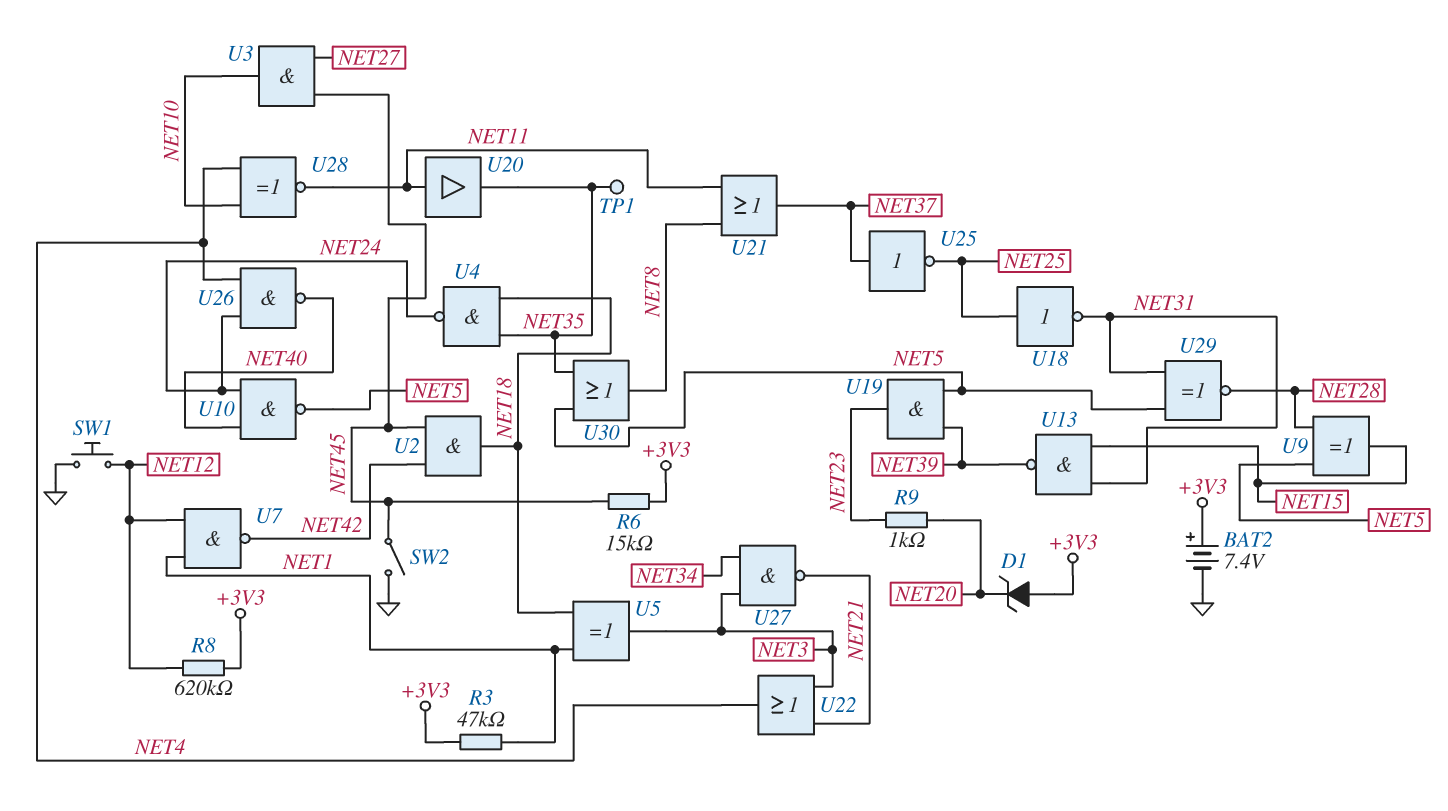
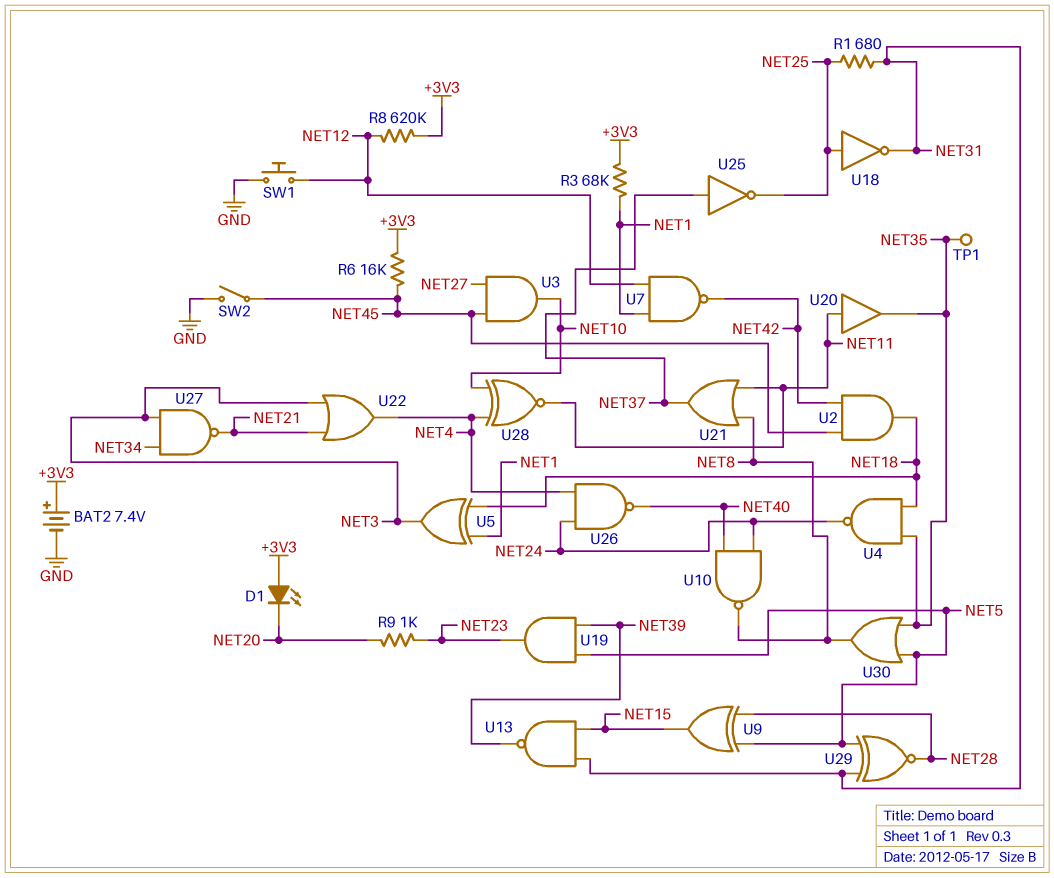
D1: zener (A +3V3, K NET20) -> LED (A +3V3, K NET20)
R1: none -> 680 (NET25, NET31)
R3: 47k (+3V3, NET1) -> 68k (+3V3, NET1)
R6: 15k (+3V3, NET45) -> 16k (+3V3, NET45)
U10: NAND (in NET24, in NET40, out NET5) -> NAND (in NET24, in NET40, out NET8)

